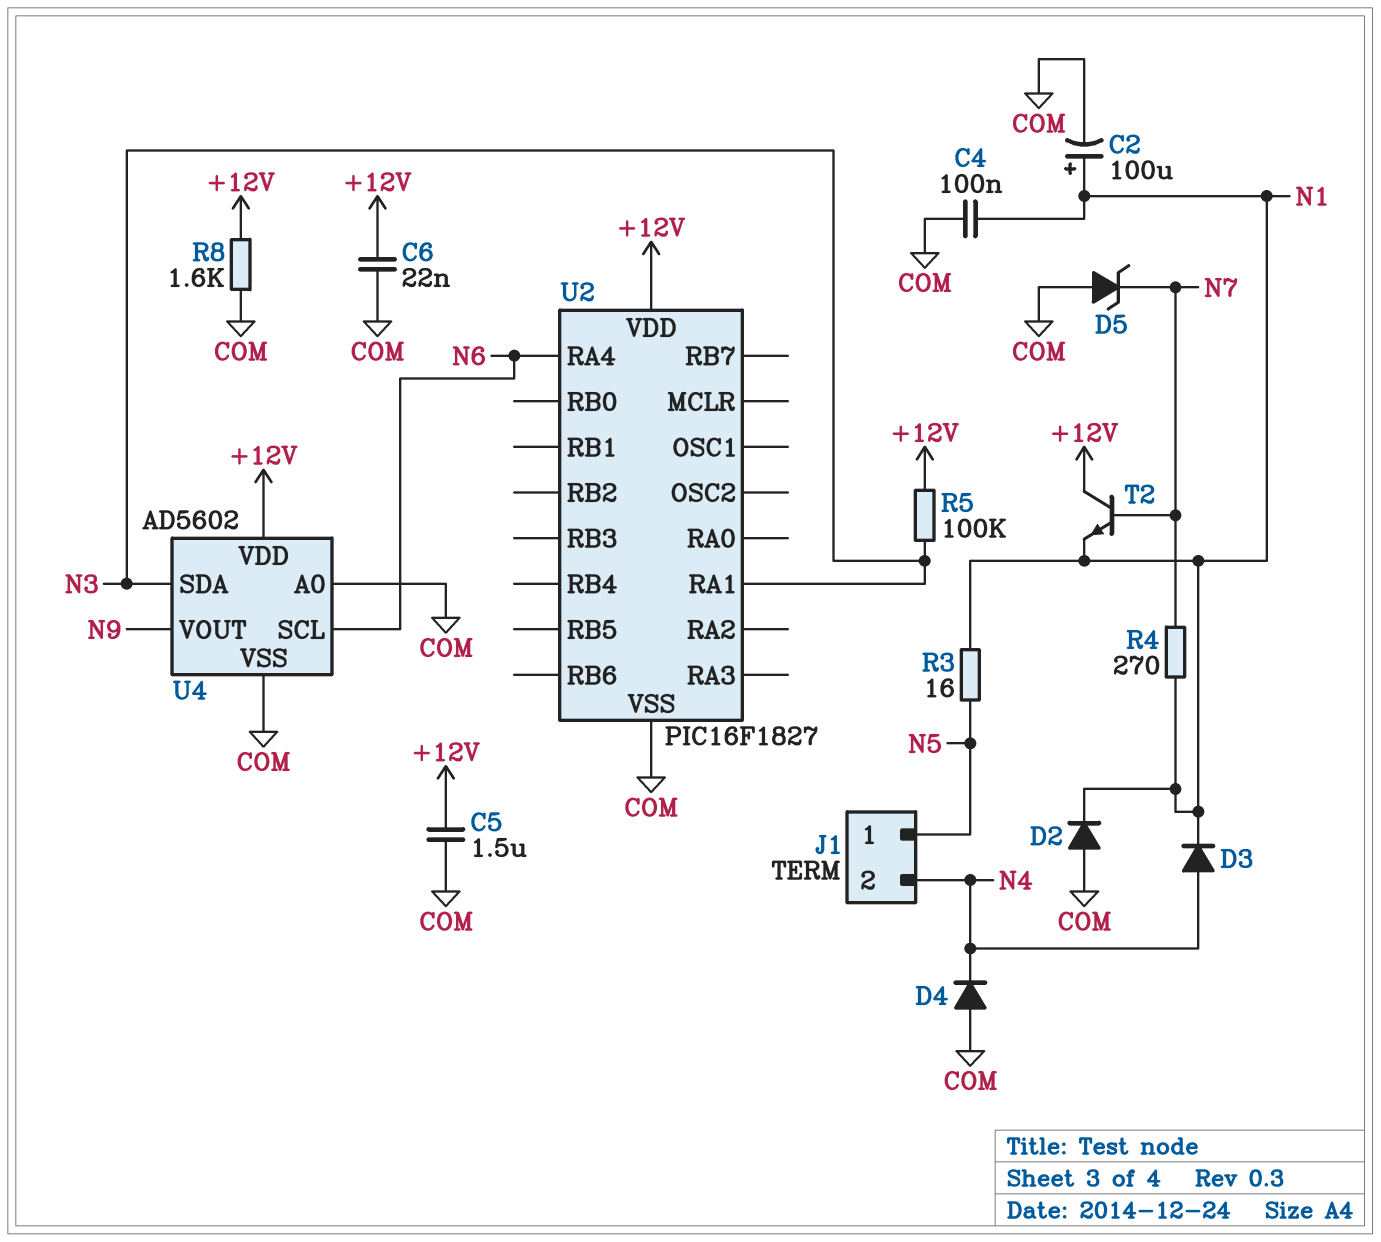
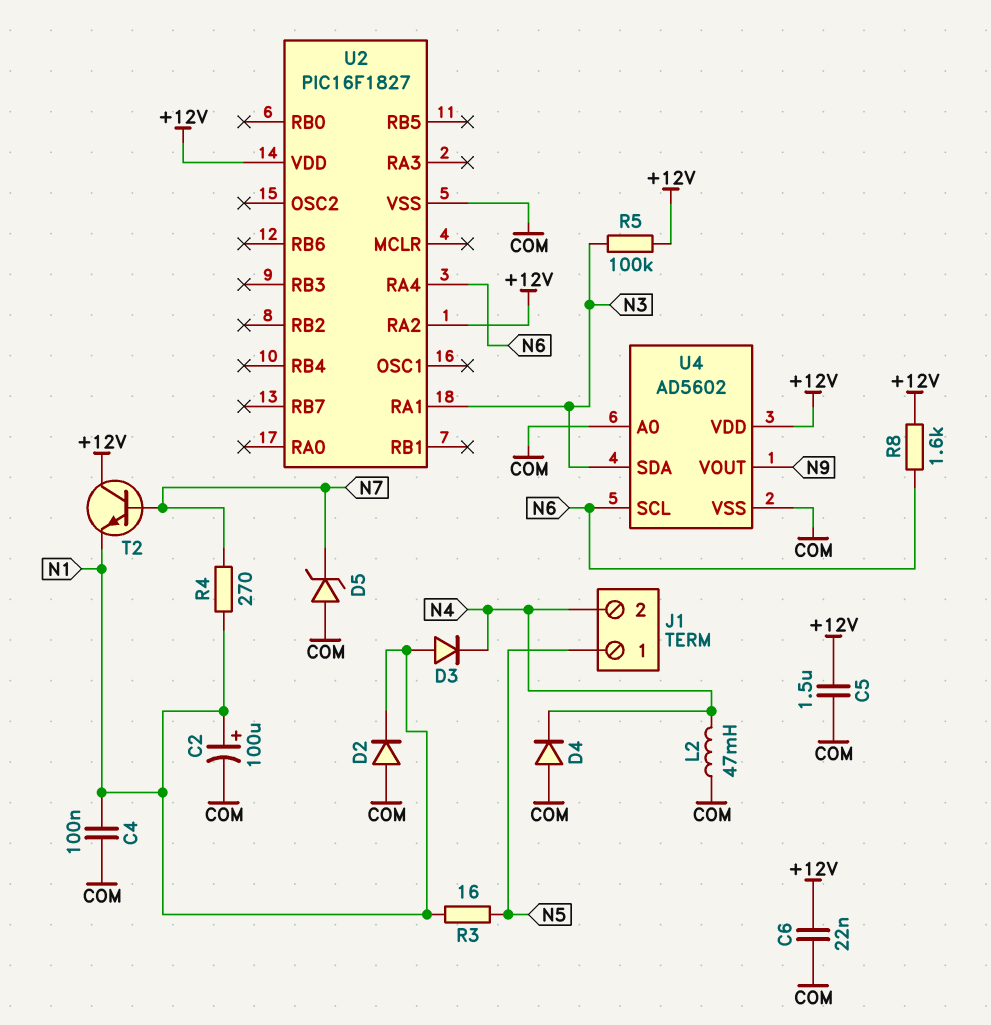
D3: diode (A N4, K N1) -> diode (A N1, K N4)
L2: none -> 47mH (COM, N4)
R8: 1.6k (+12V, COM) -> 1.6k (+12V, N6)
U2 pin RA2: none -> +12V

